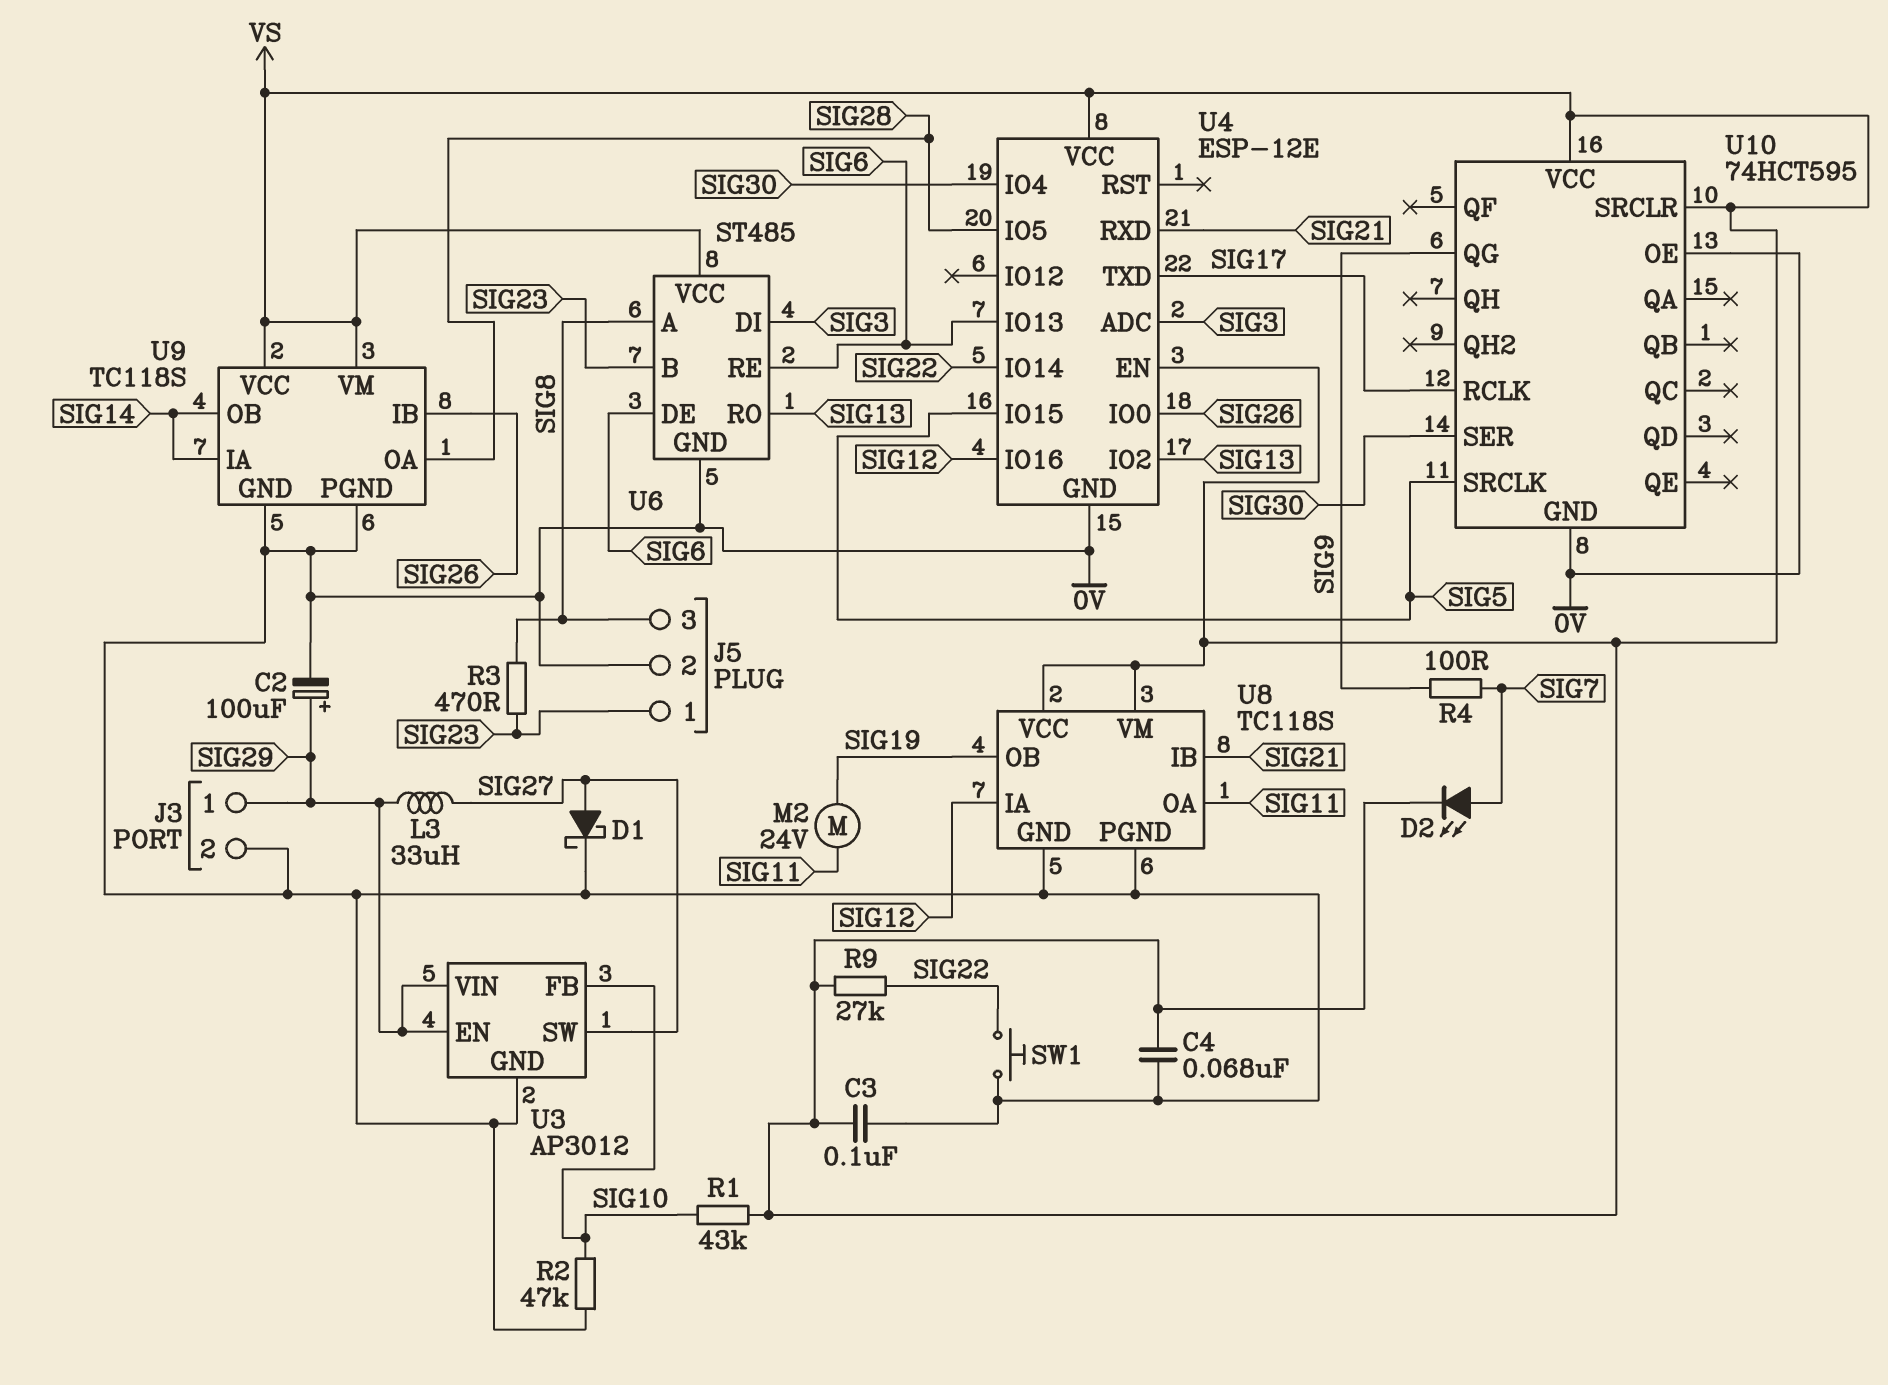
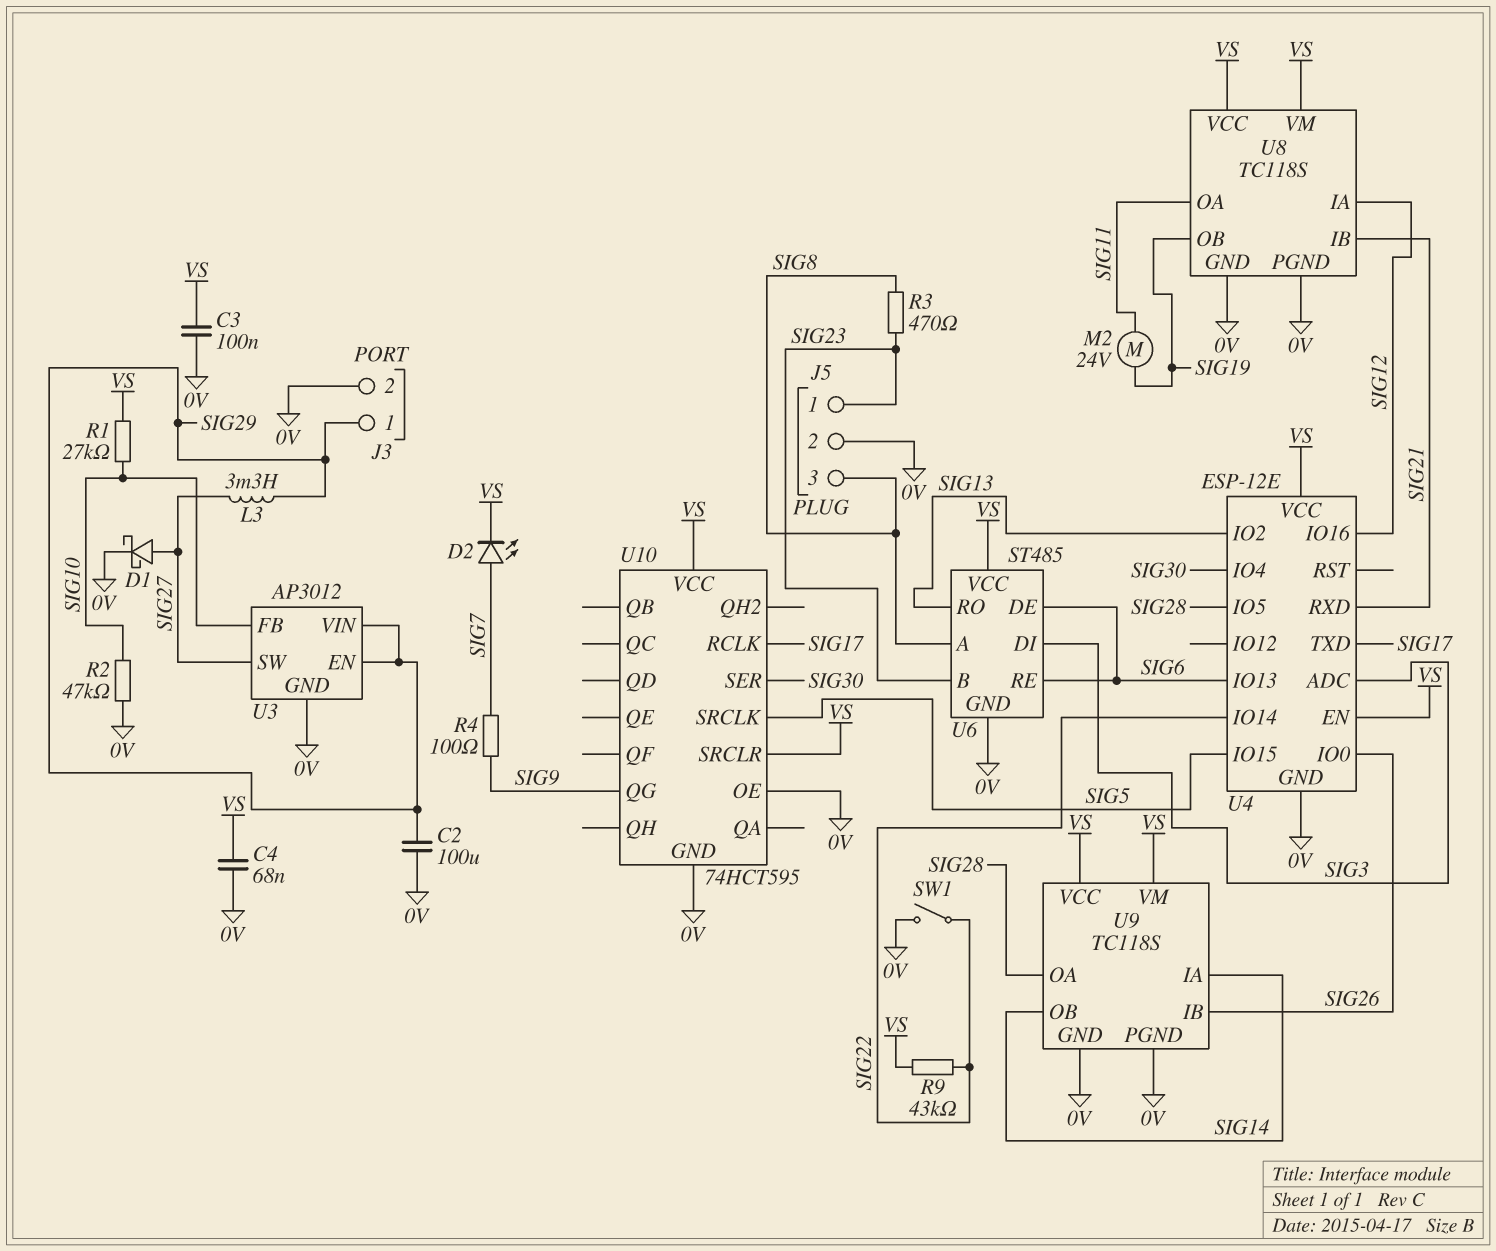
C2: 100uF (plus SIG29, minus 0V) -> 100uF (0V, SIG29)
L3: 33uH (SIG27, SIG29) -> 3.3mH (SIG27, SIG29)
R1: 43k (SIG10, VS) -> 27k (SIG10, VS)
R9: 27k (SIG22, VS) -> 43k (SIG22, VS)
SW1: button (0V, SIG22) -> switch (0V, SIG22)

